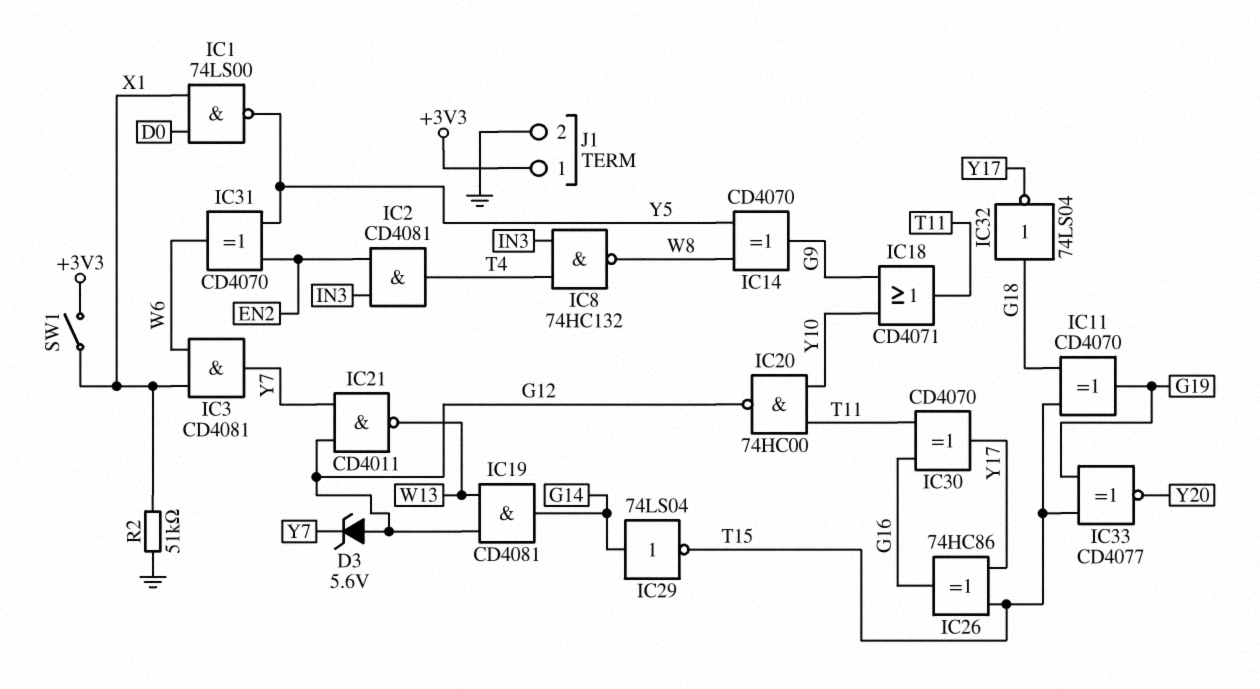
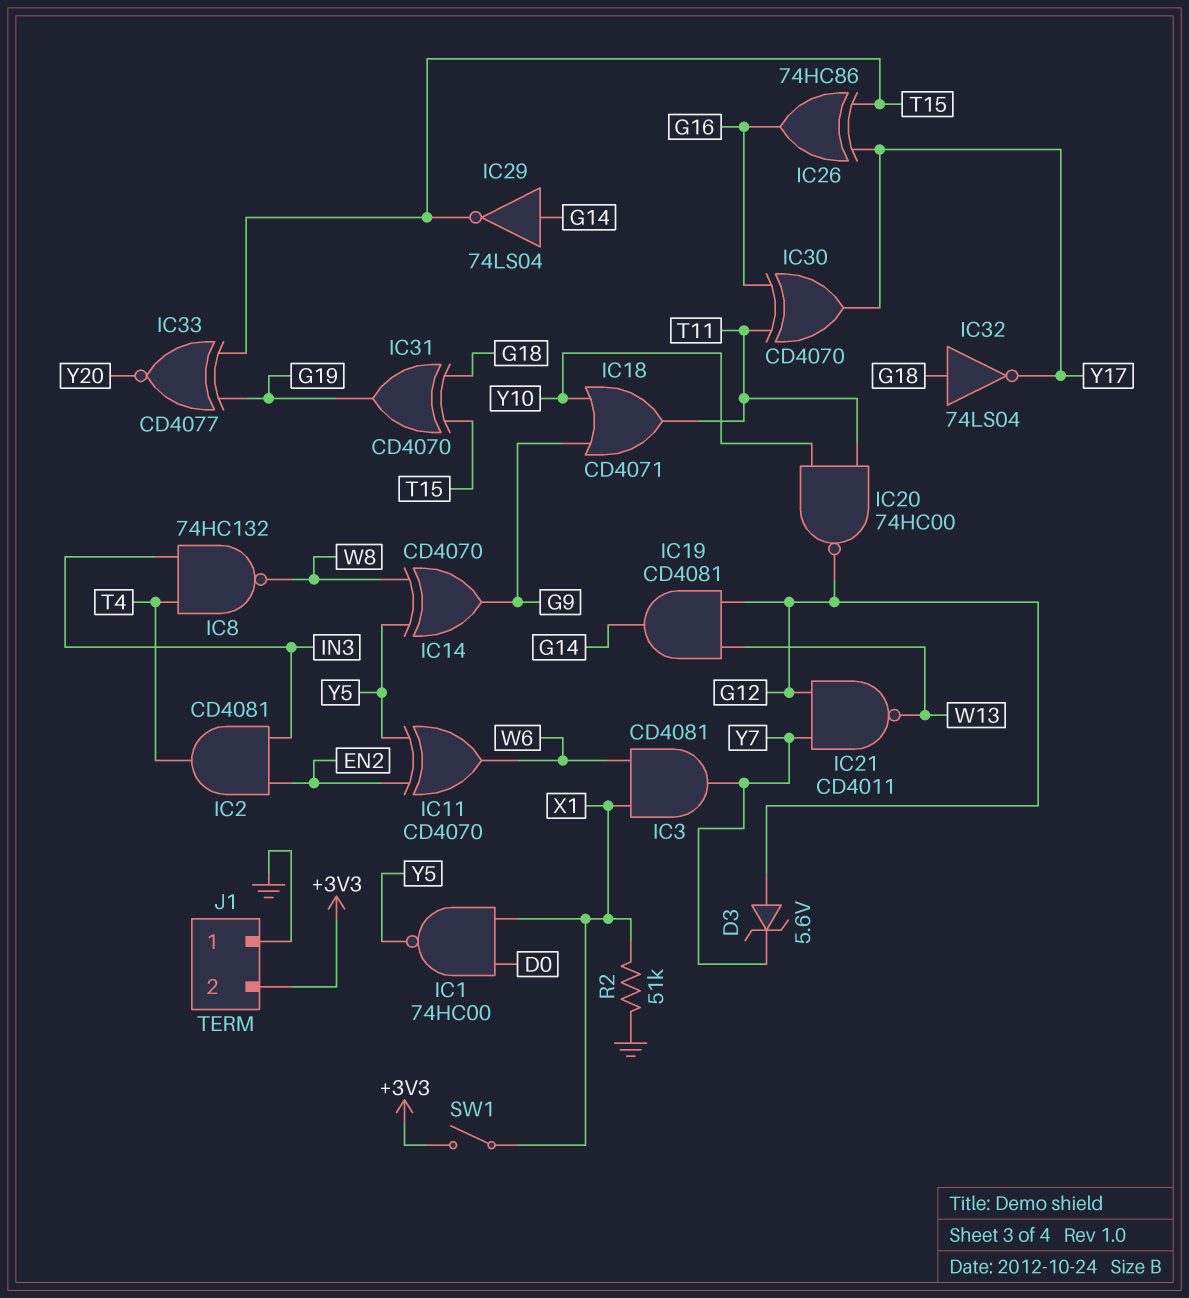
IC1: NAND 74LS00 (in D0, in X1, out Y5) -> NAND 74HC00 (in D0, in X1, out Y5)
IC11: XOR CD4070 (in G18, in T15, out G19) -> XOR CD4070 (in EN2, in Y5, out W6)
IC31: XOR CD4070 (in EN2, in Y5, out W6) -> XOR CD4070 (in G18, in T15, out G19)
J1 pin 1: +3V3 -> GND
J1 pin 2: GND -> +3V3

